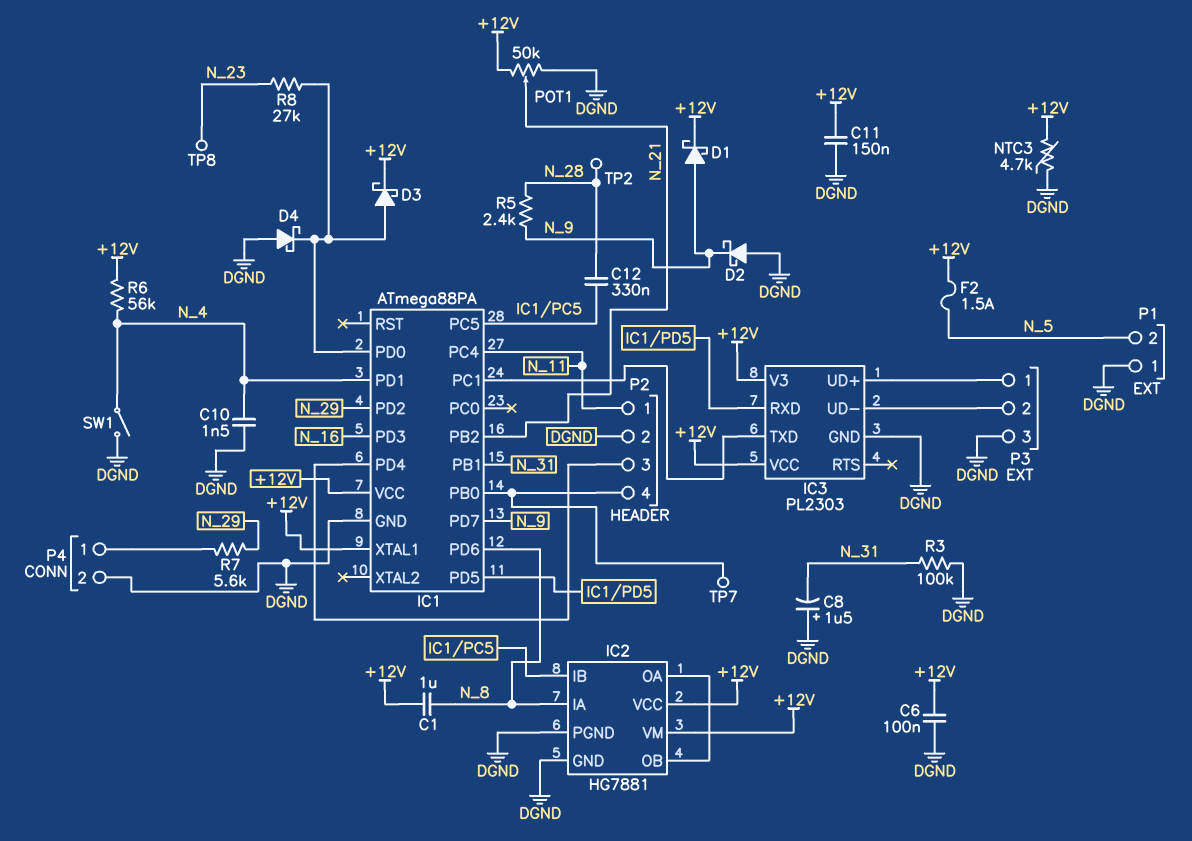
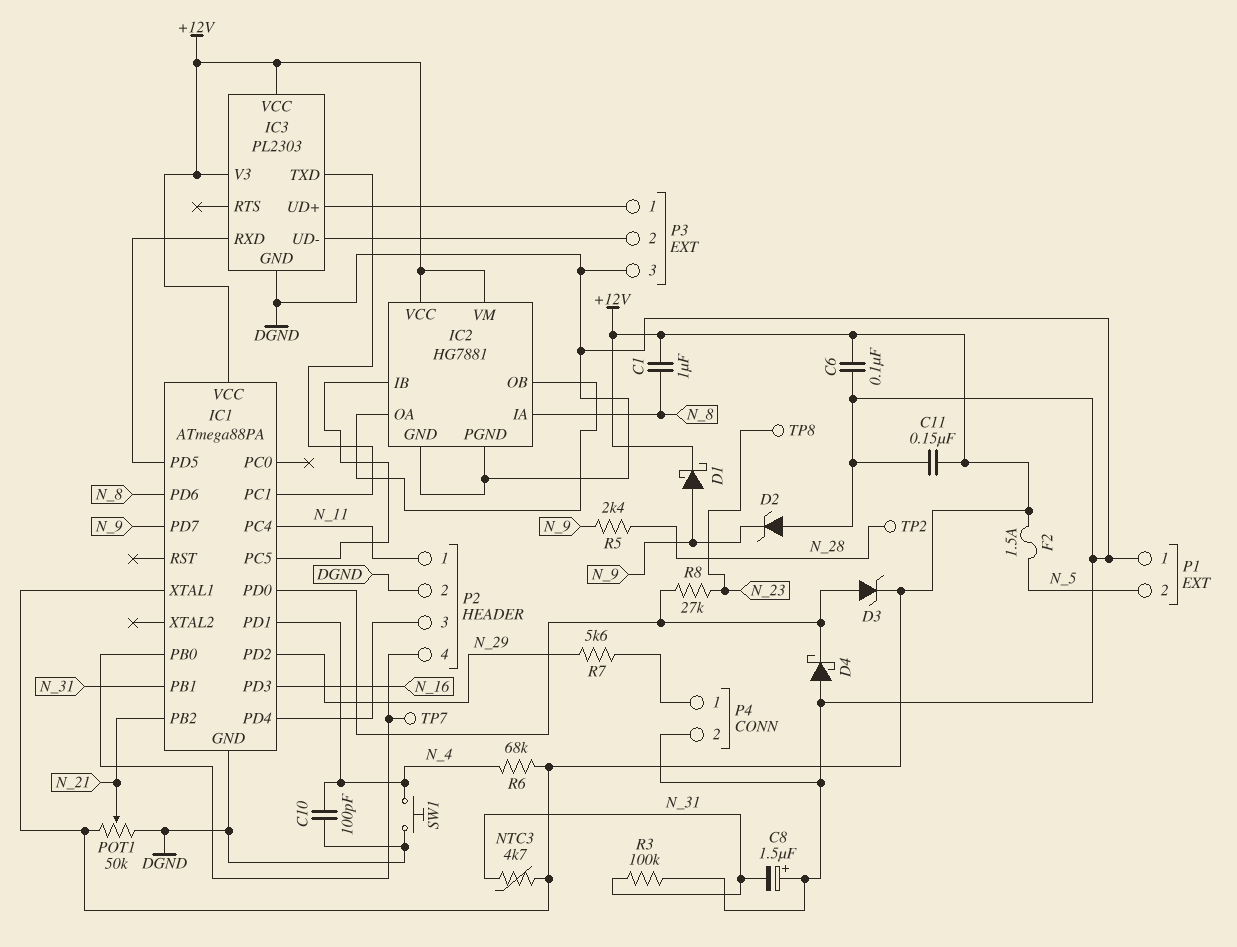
C10: 1.5nF (DGND, N_4) -> 100pF (DGND, N_4)
C12: 330nF (IC1/PC5, N_28) -> none
D2: schottky (A DGND, K N_9) -> zener (A DGND, K N_9)
D3: schottky (A IC1/PD0, K +12V) -> zener (A IC1/PD0, K +12V)
NTC3: 4.7k (+12V, DGND) -> 4.7k (+12V, N_31)
R6: 56k (+12V, N_4) -> 68k (+12V, N_4)
SW1: switch (DGND, N_4) -> button (DGND, N_4)

